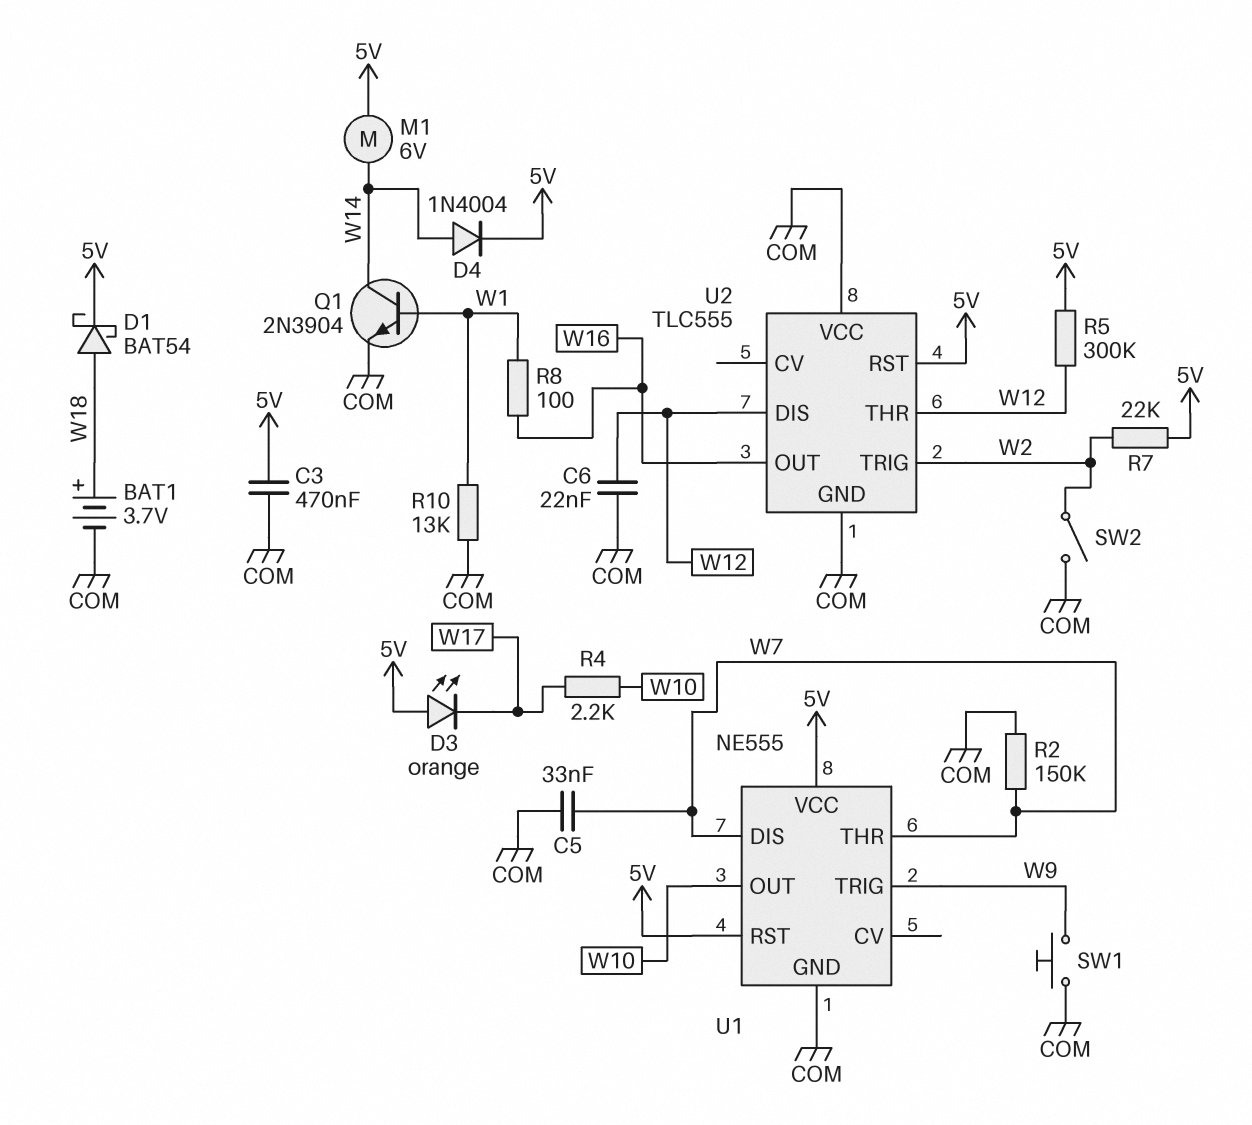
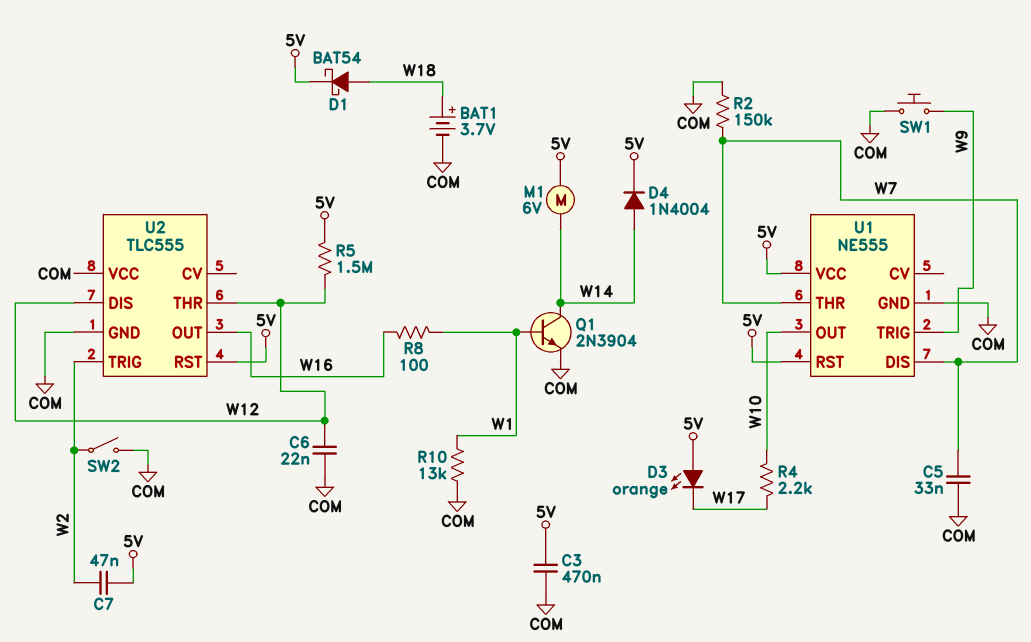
C7: none -> 47nF (5V, W2)
R5: 300k (5V, W12) -> 1.5M (5V, W12)
R7: 22k (5V, W2) -> none

